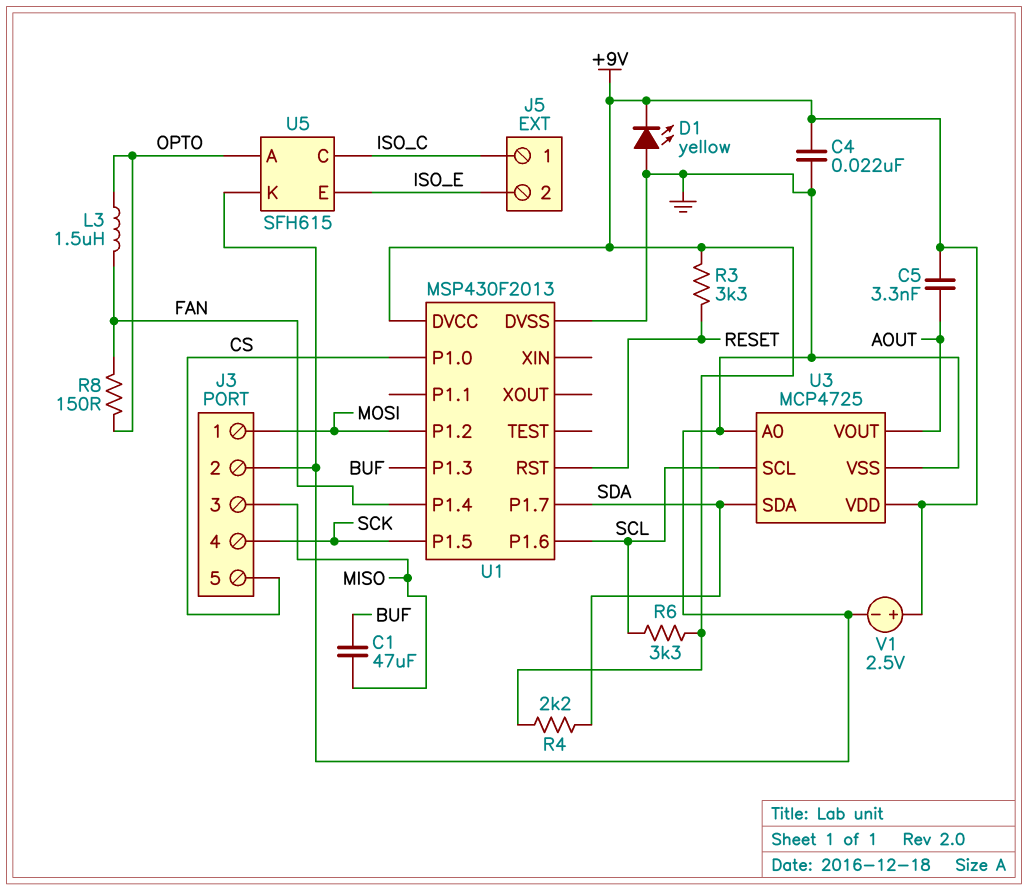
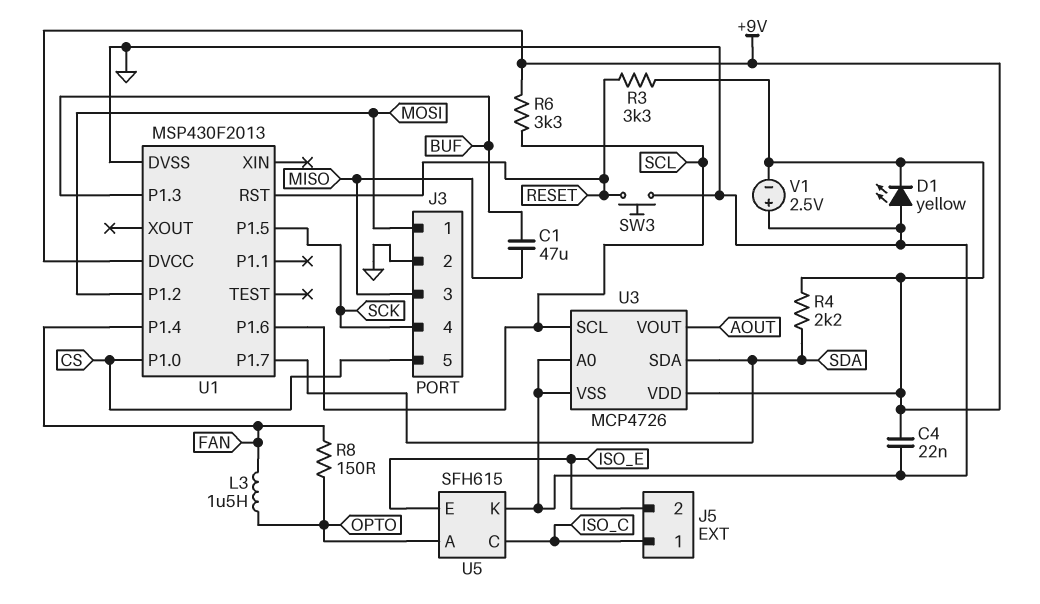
C5: 3.3nF (+9V, AOUT) -> none
SW3: none -> button (GND, RESET)
U3: MCP4725 -> MCP4726
V1: 2.5V (plus +9V, minus GND) -> 2.5V (plus GND, minus +9V)

